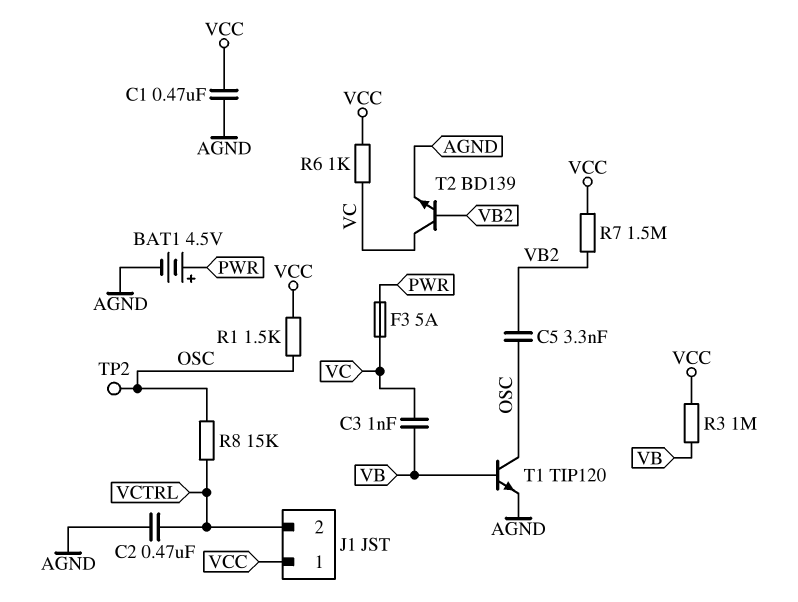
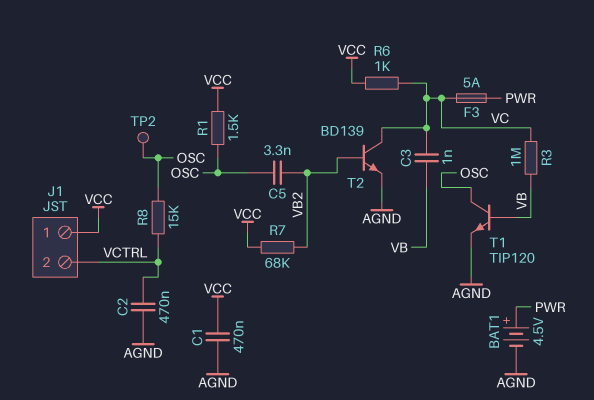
R3: 1M (VB, VCC) -> 1M (VB, VC)
R7: 1.5M (VB2, VCC) -> 68k (VB2, VCC)

